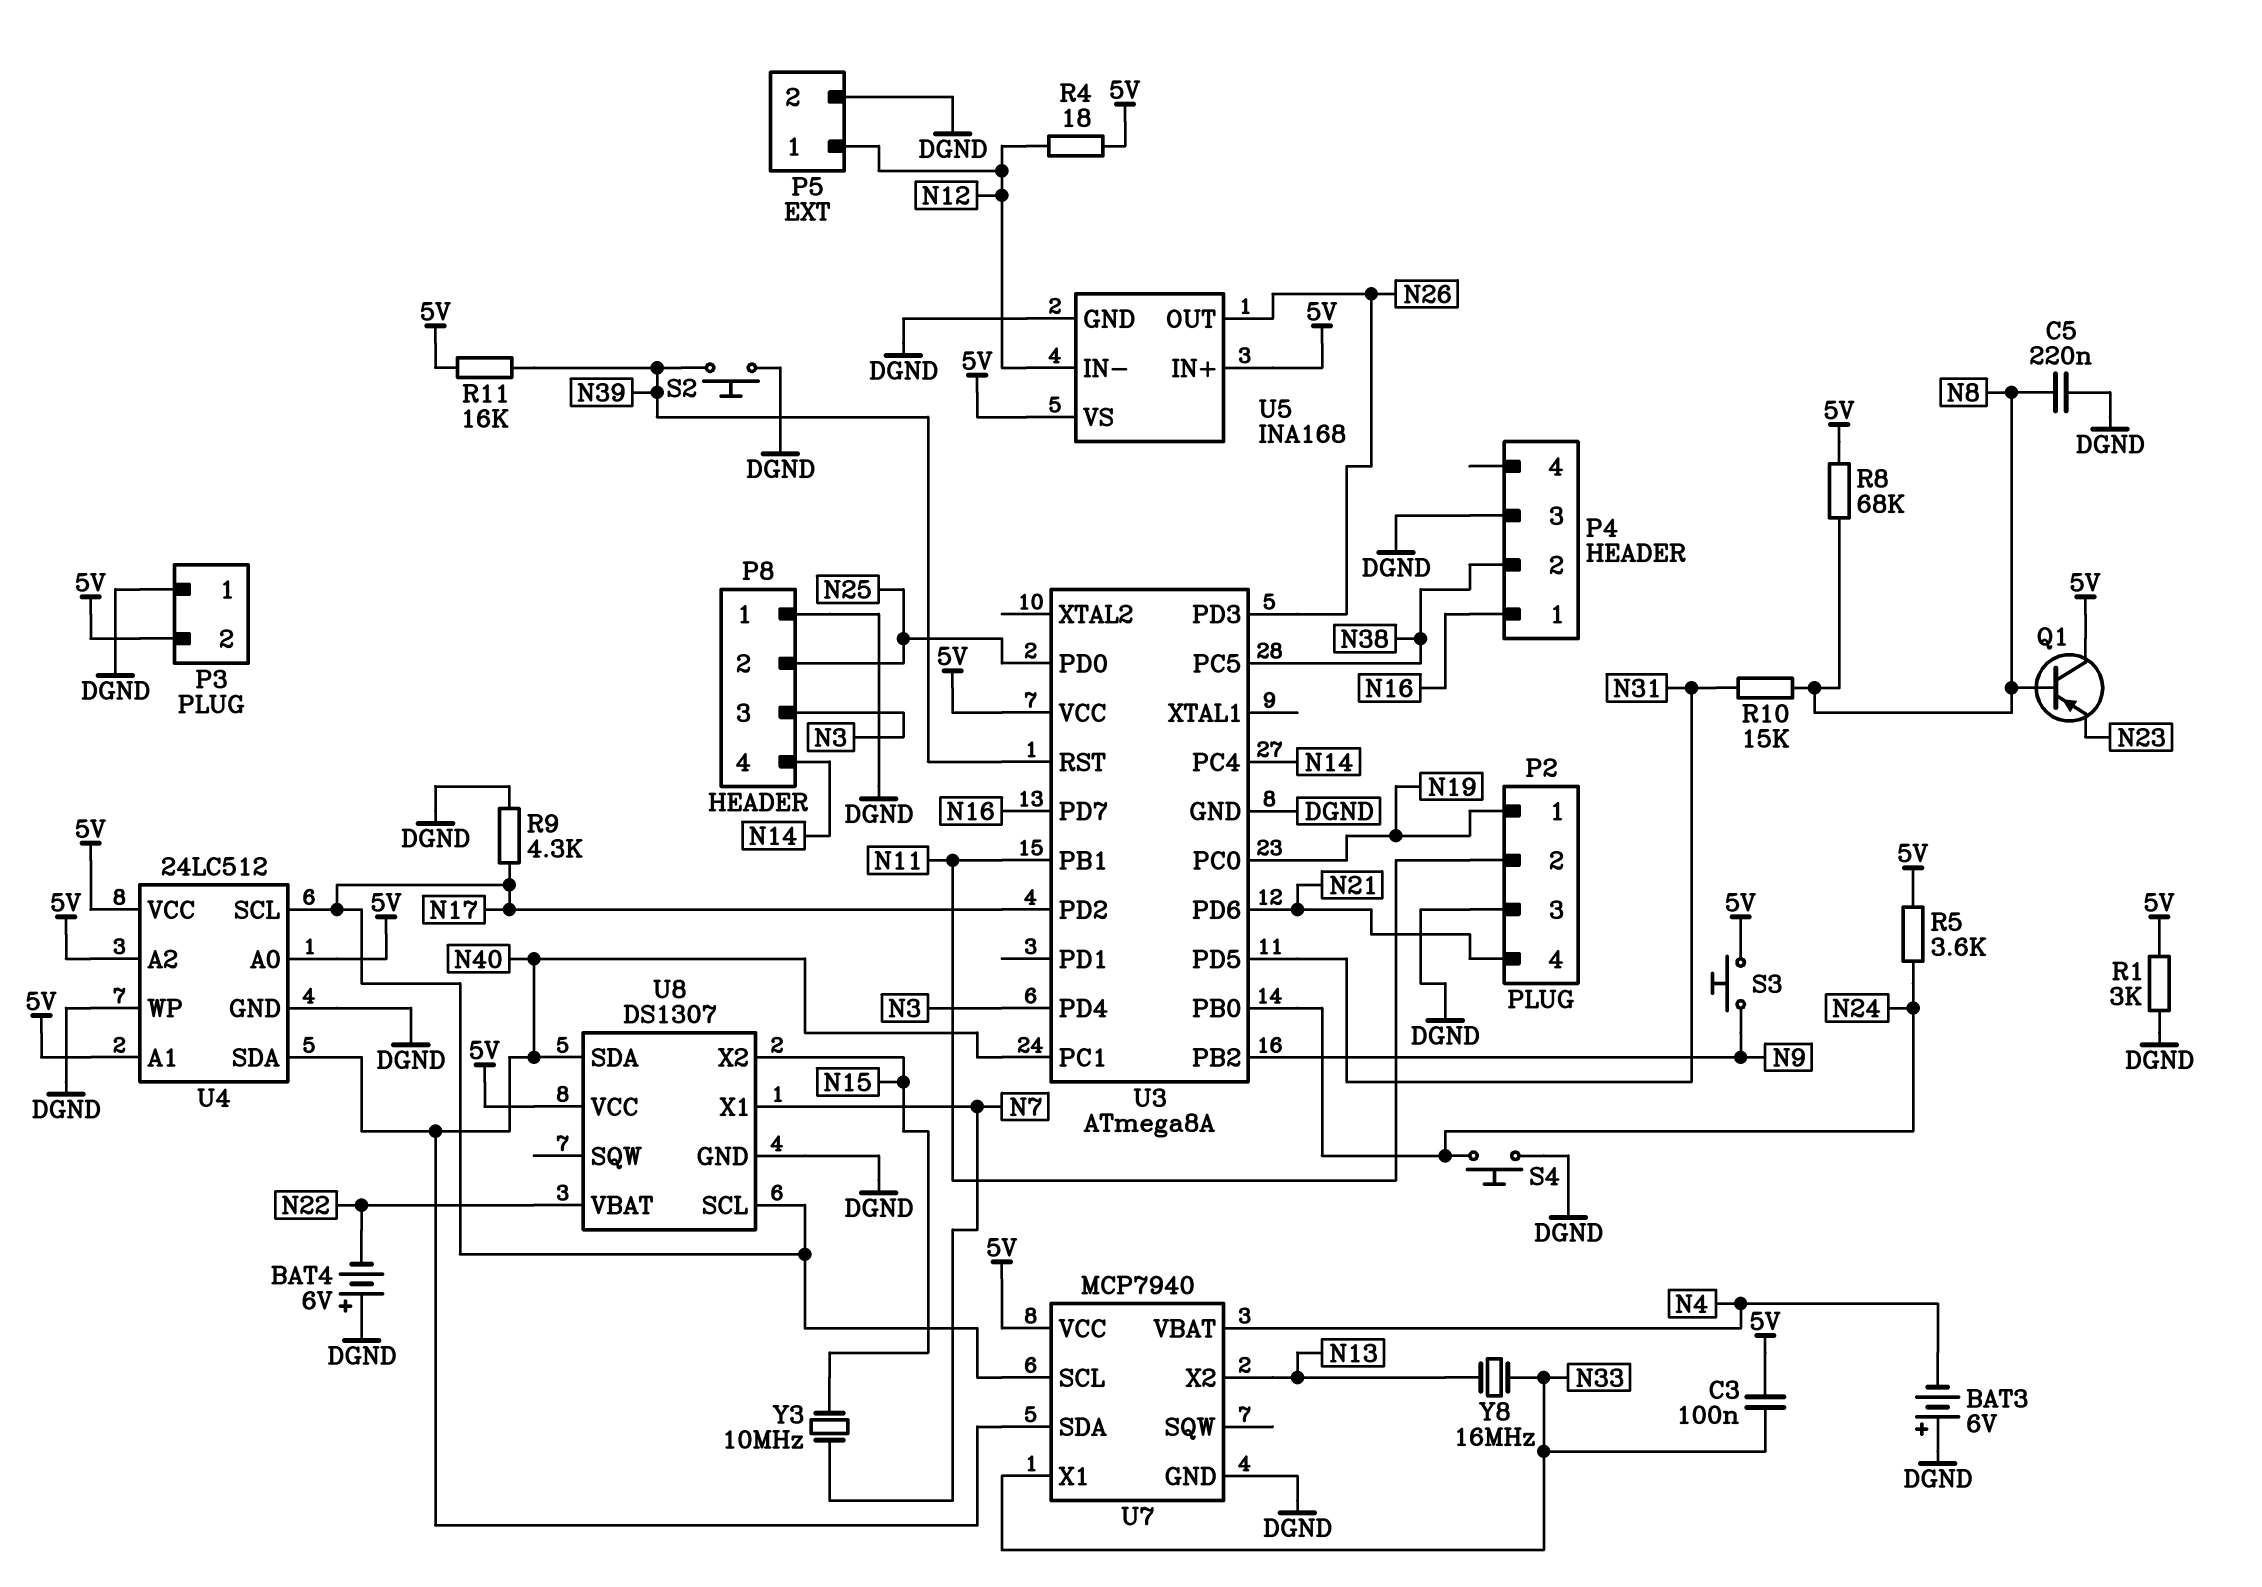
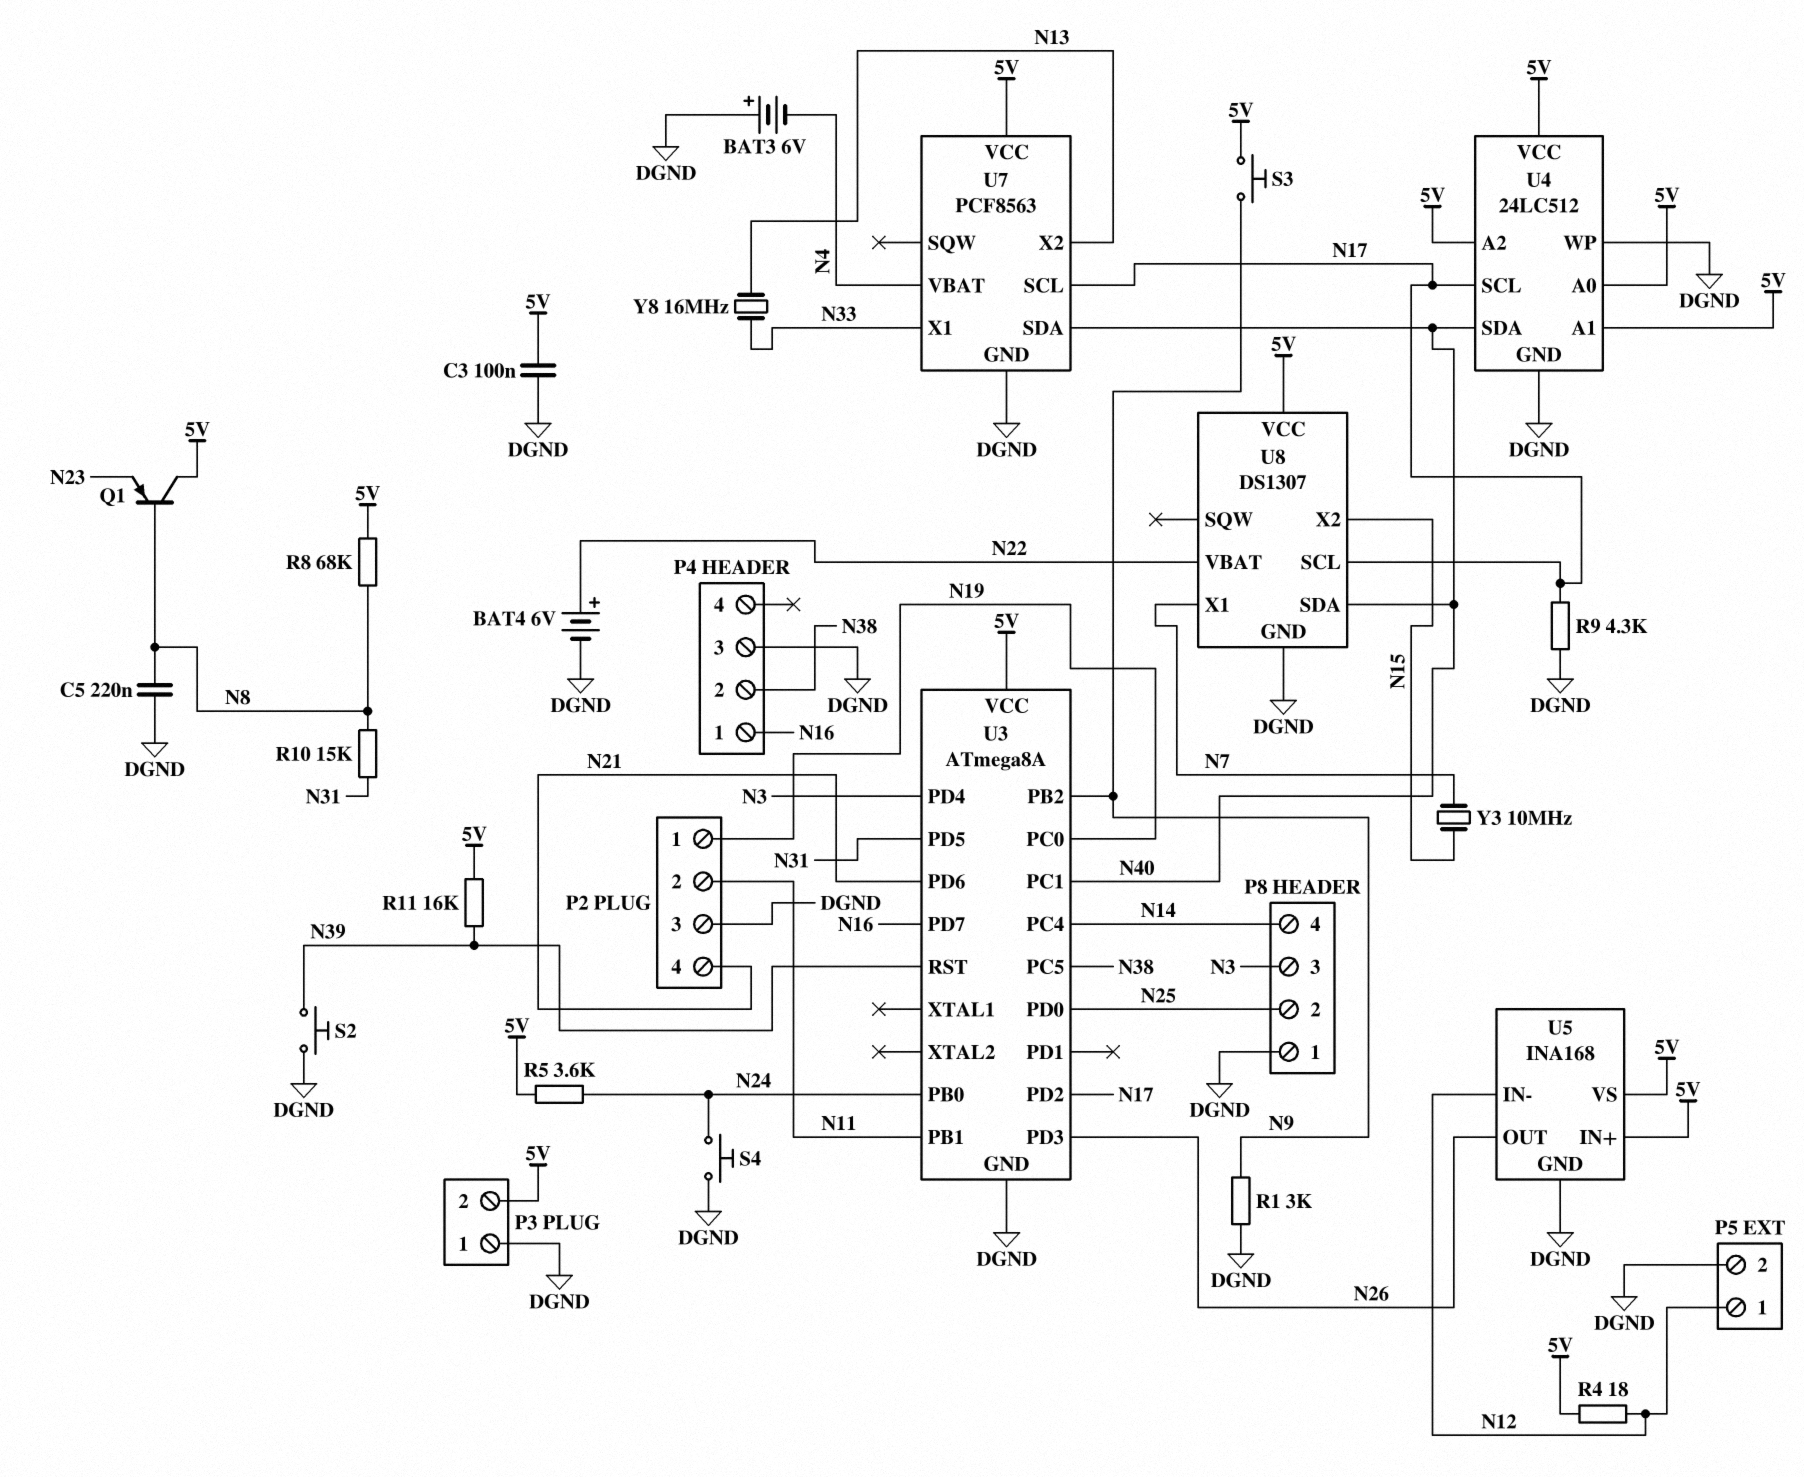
BAT4: 6V (plus DGND, minus N22) -> 6V (plus N22, minus DGND)
C3: 100nF (5V, N33) -> 100nF (5V, DGND)
R1: 3k (5V, DGND) -> 3k (DGND, N9)
U7: MCP7940 -> PCF8563

